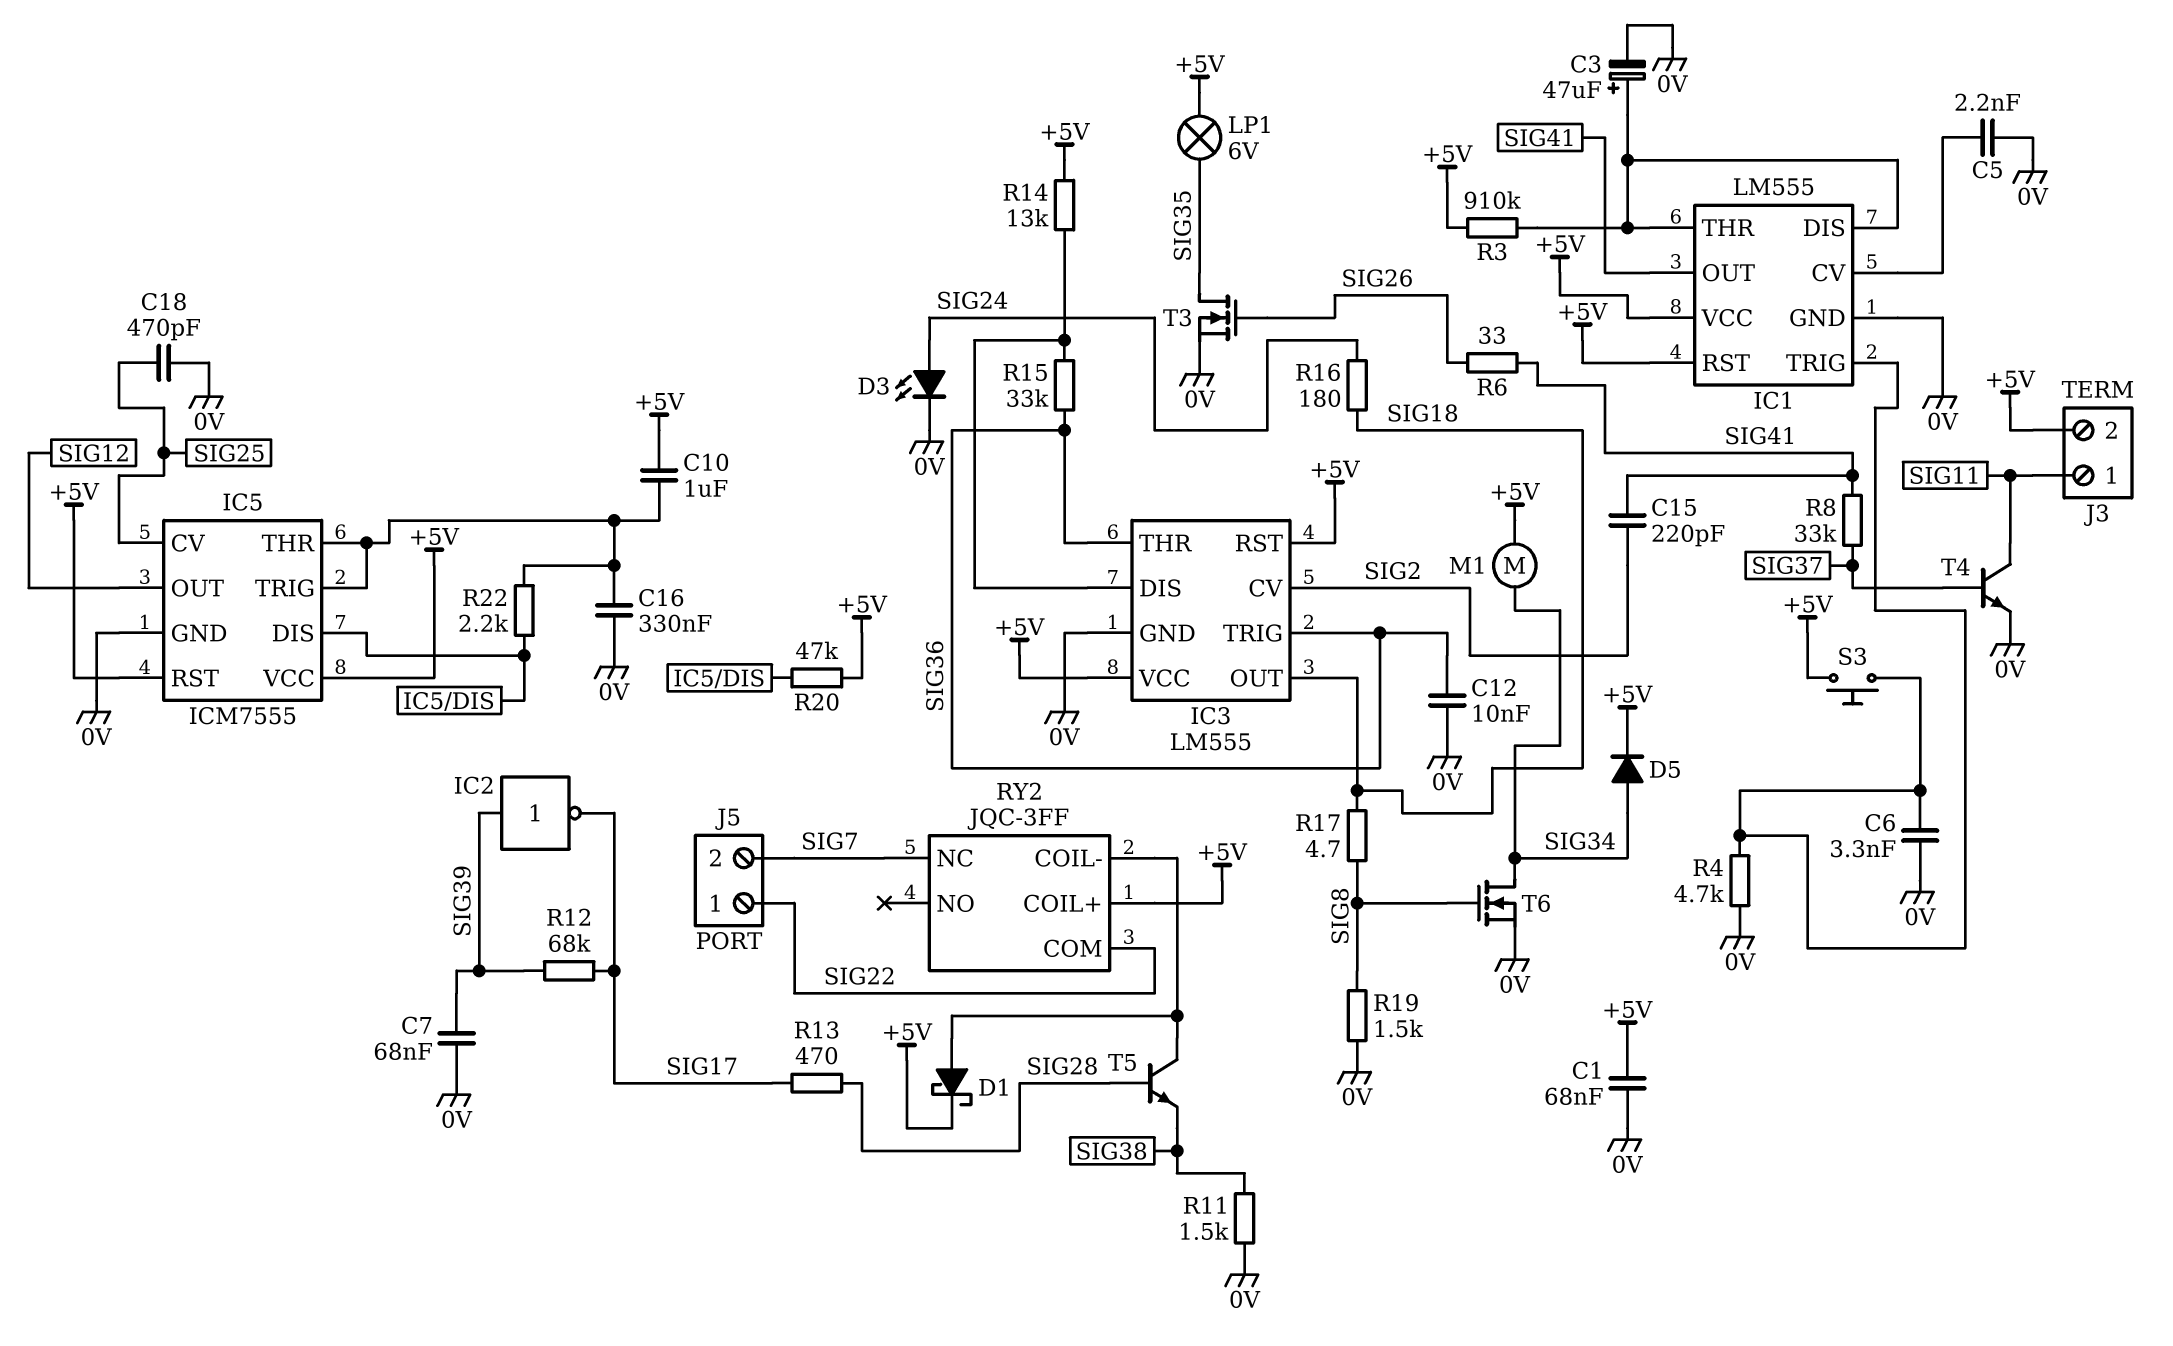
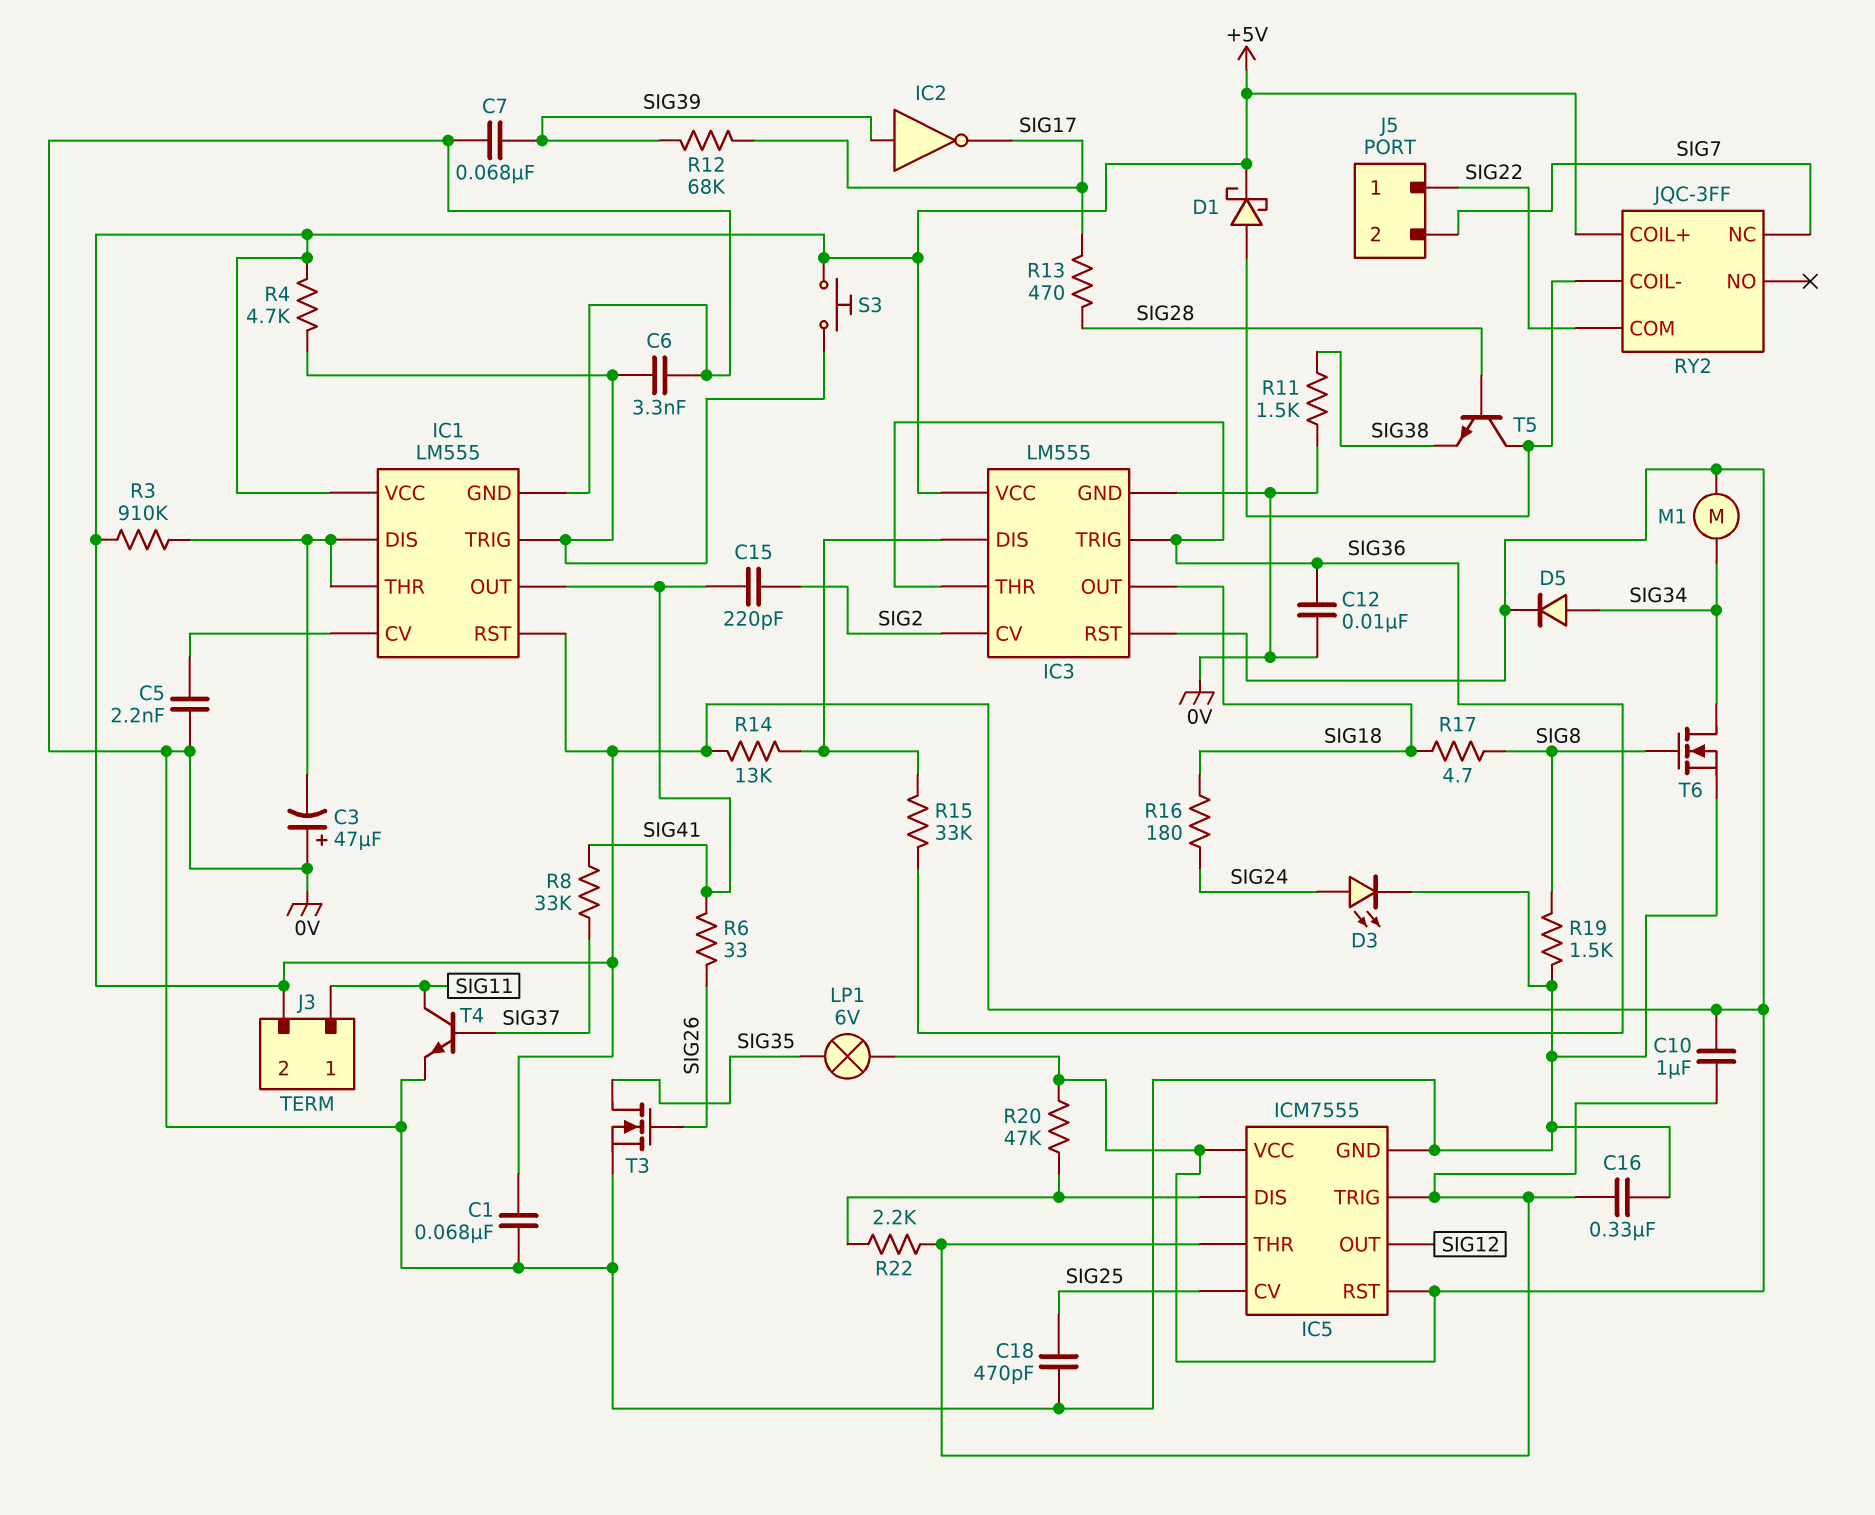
C3: 47uF (plus IC1/DIS, minus 0V) -> 47uF (plus 0V, minus IC1/DIS)
R4: 4.7k (0V, IC1/TRIG) -> 4.7k (+5V, IC1/TRIG)

